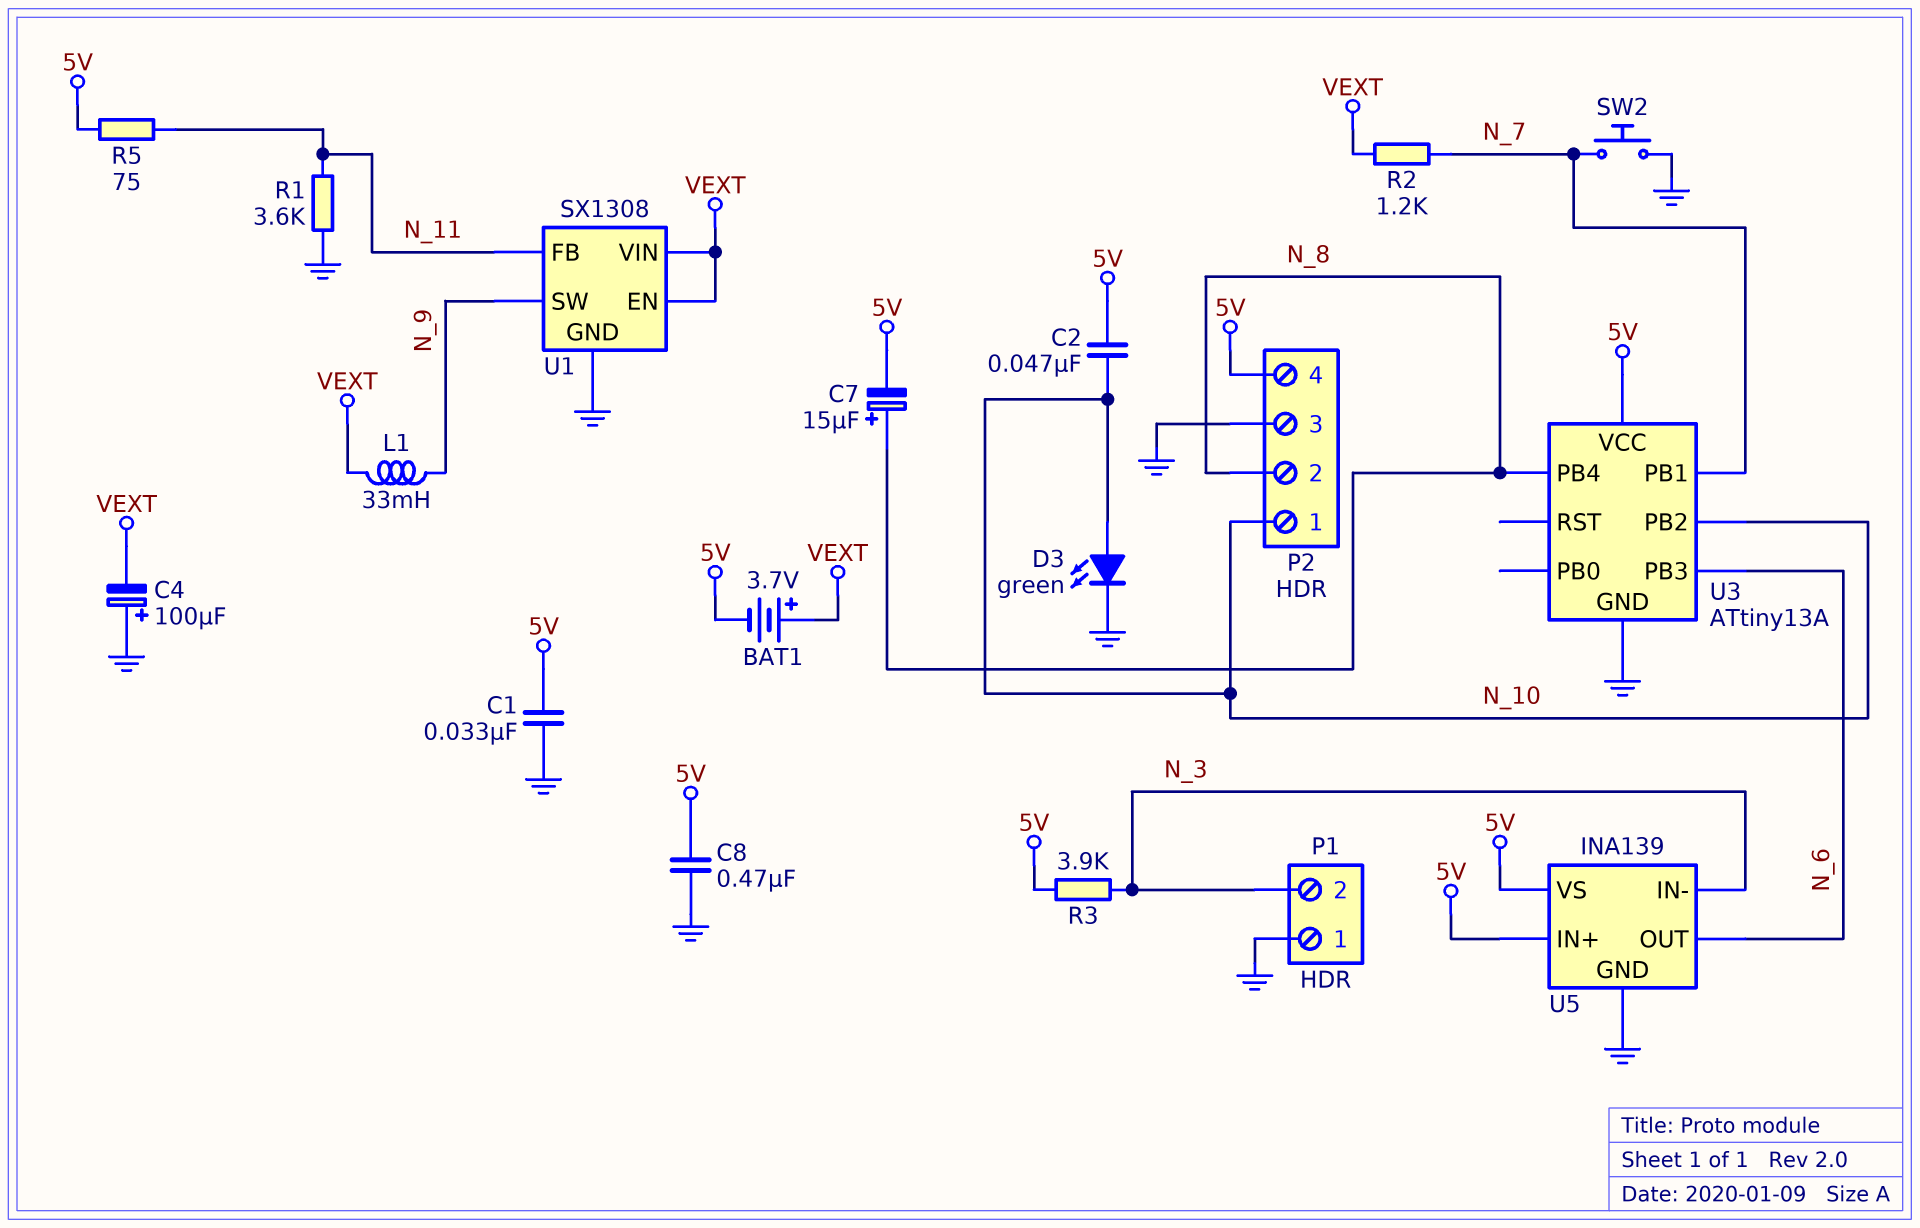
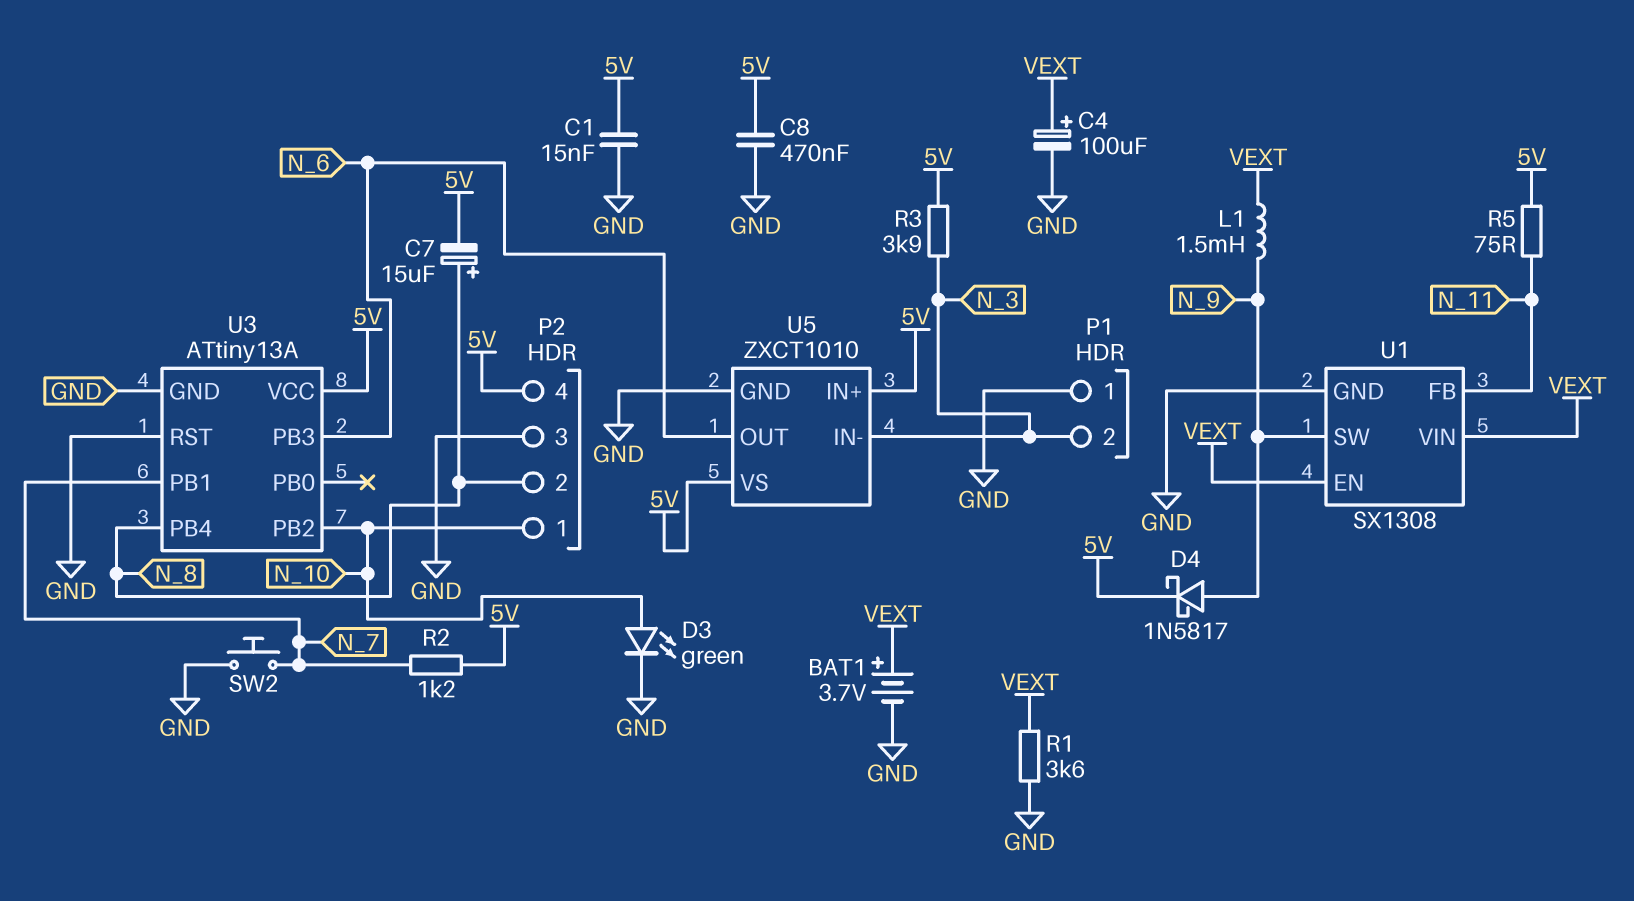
BAT1: 3.7V (plus VEXT, minus 5V) -> 3.7V (plus VEXT, minus GND)
C1: 33nF (5V, GND) -> 15nF (5V, GND)
C2: 47nF (5V, N_10) -> none
C4: 100uF (plus GND, minus VEXT) -> 100uF (plus VEXT, minus GND)
D4: none -> schottky 1N5817 (A N_9, K 5V)
L1: 33mH (N_9, VEXT) -> 1.5mH (N_9, VEXT)
R1: 3.6k (GND, N_11) -> 3.6k (GND, VEXT)
R2: 1.2k (N_7, VEXT) -> 1.2k (5V, N_7)
U3 pin RST: none -> GND
U5: INA139 -> ZXCT1010

